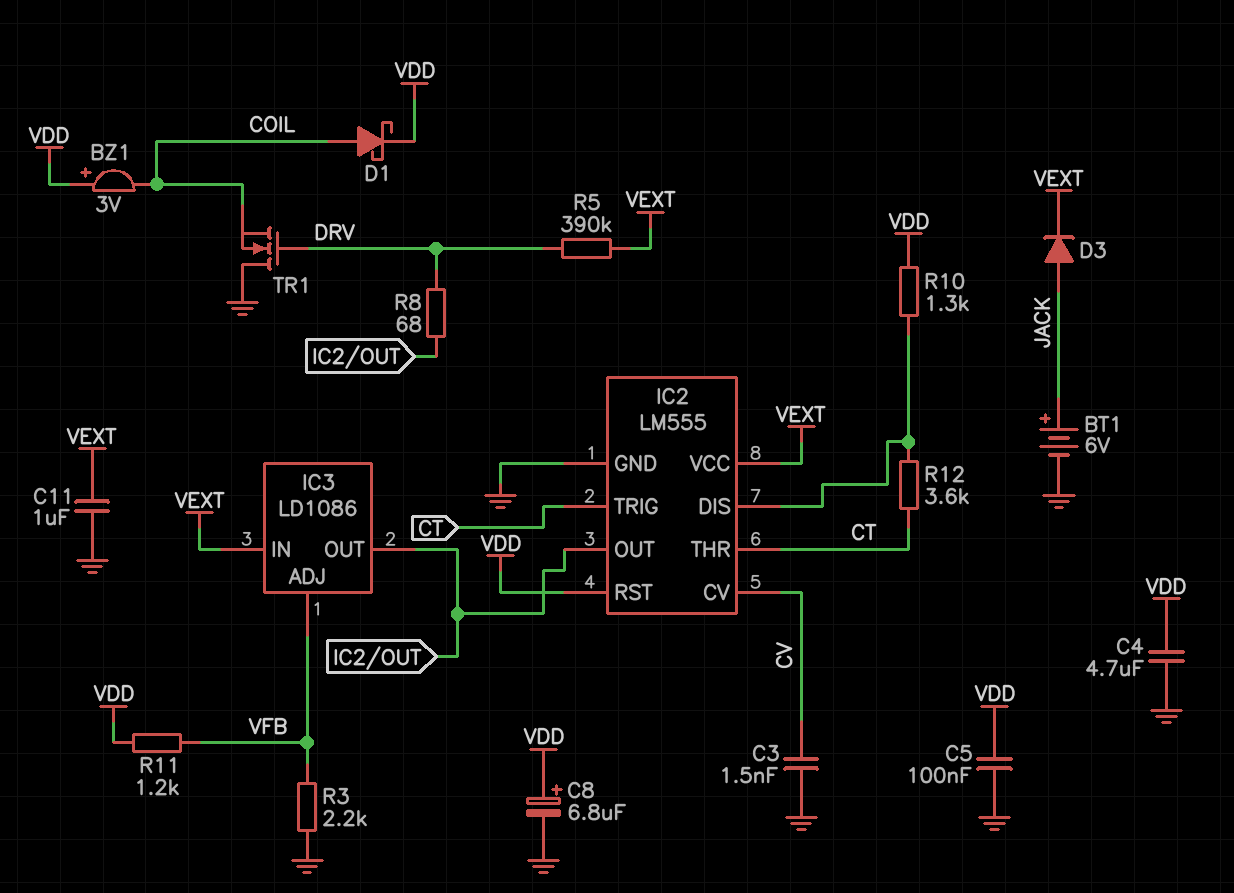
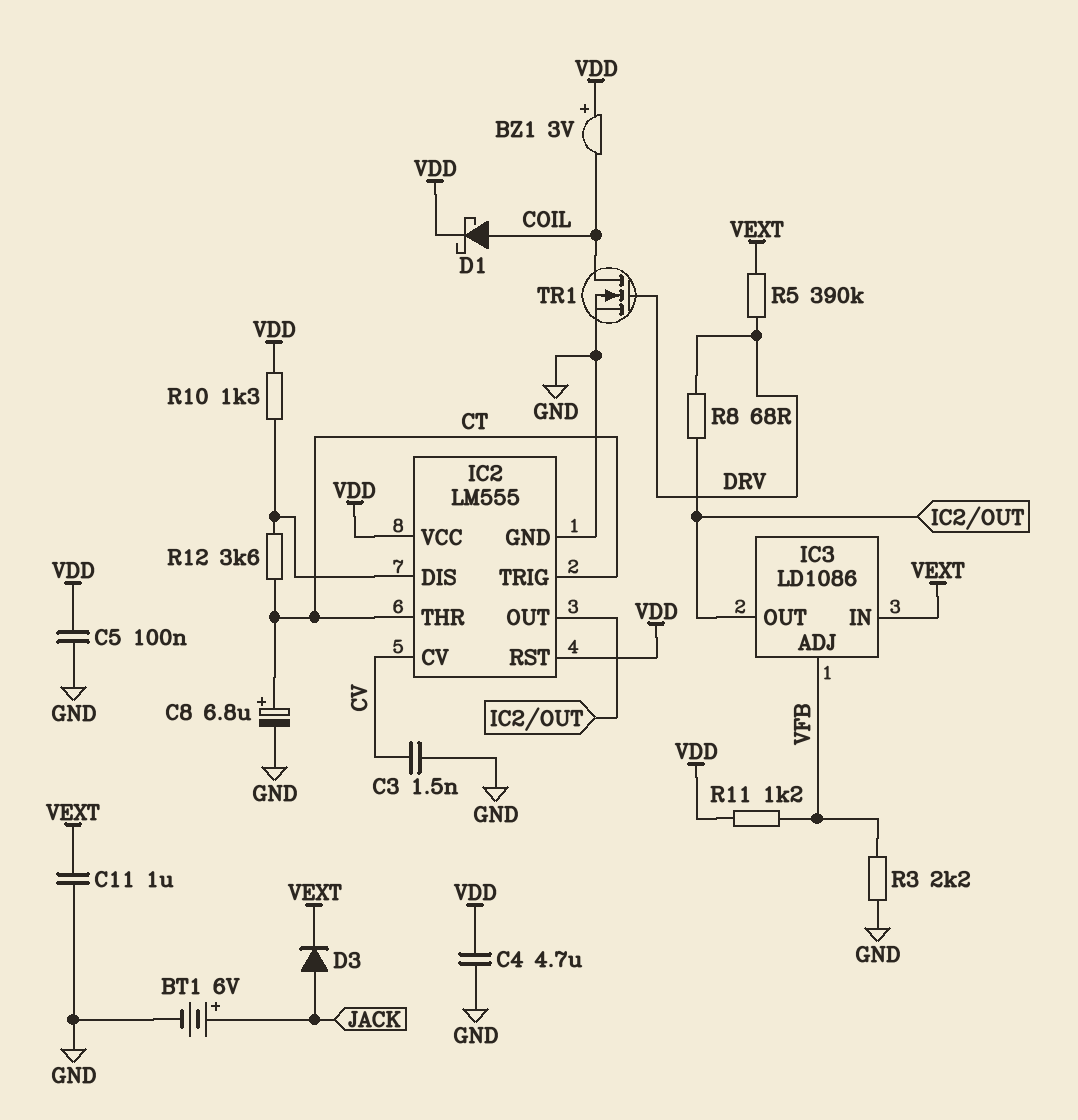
C8: 6.8uF (plus VDD, minus GND) -> 6.8uF (plus CT, minus GND)
IC2 pin VCC: VEXT -> VDD
TR1: NMOS (G DRV, D GND, S COIL) -> NMOS (G DRV, D COIL, S GND)

